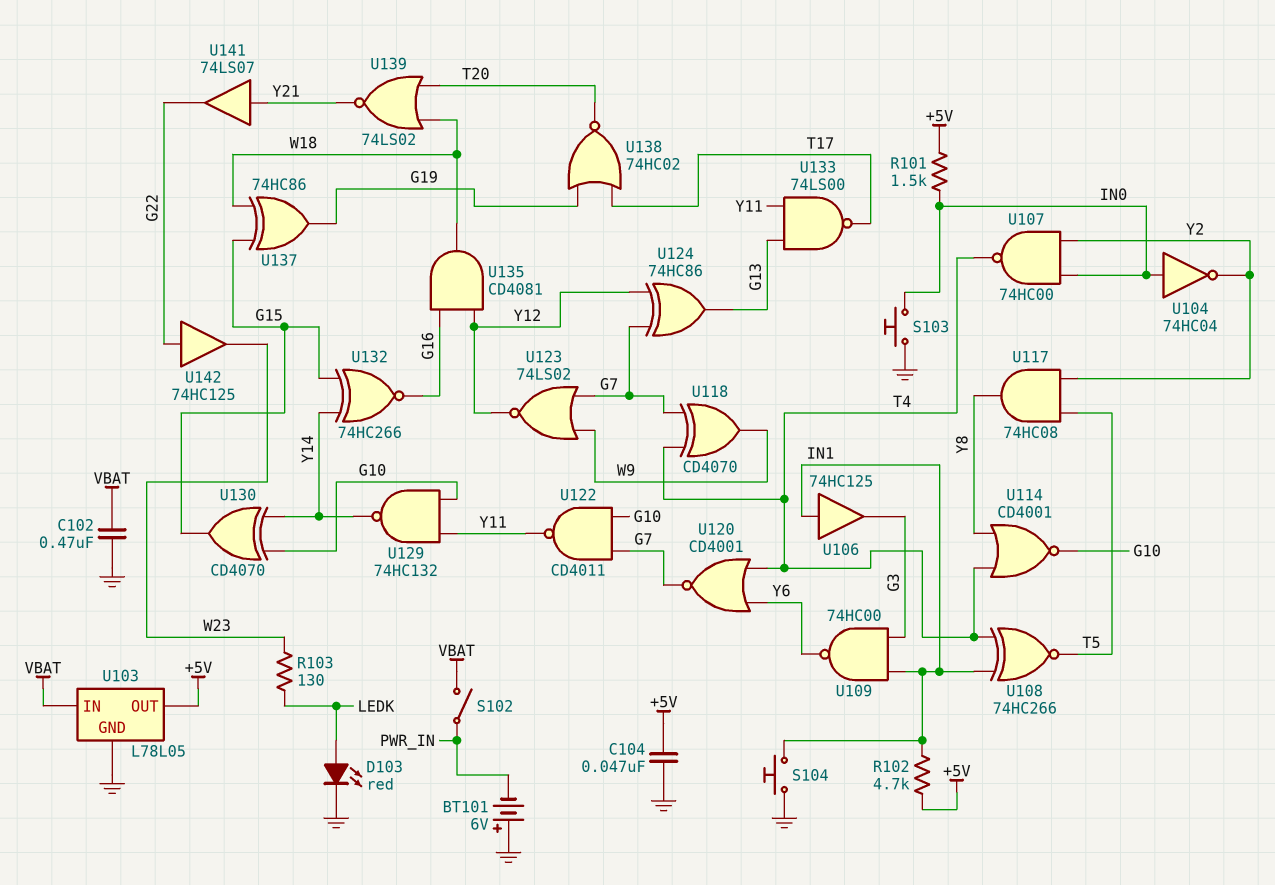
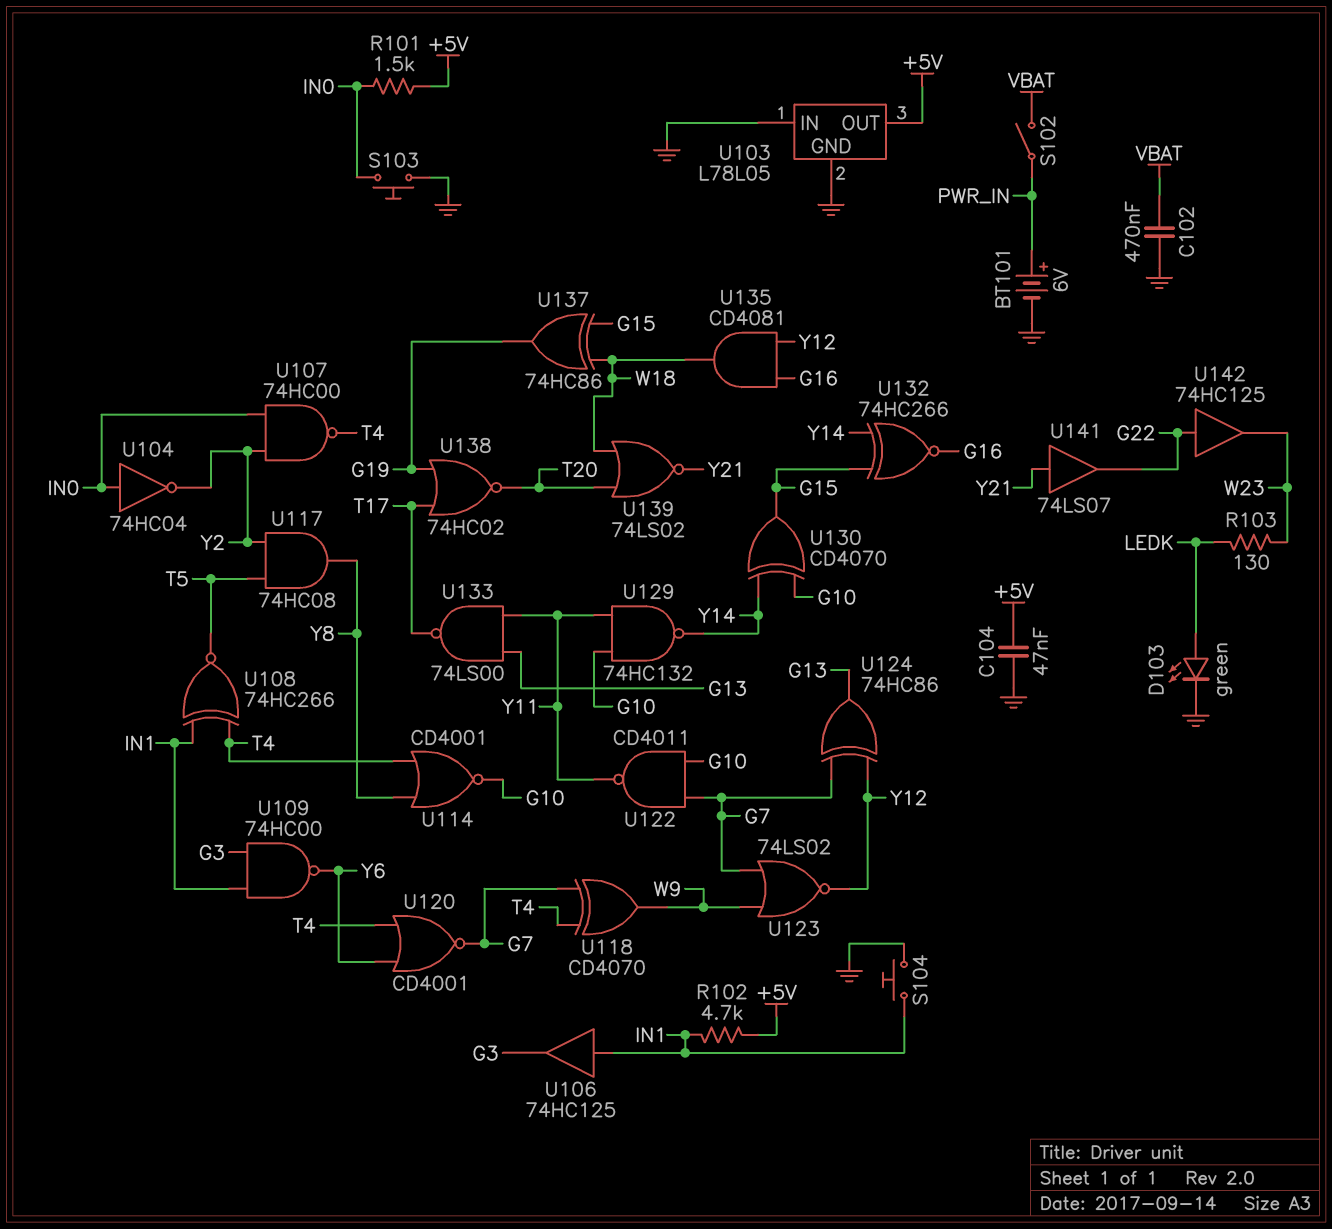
BT101: 6V (plus GND, minus PWR_IN) -> 6V (plus PWR_IN, minus GND)
D103: LED red (A LEDK, K GND) -> LED green (A LEDK, K GND)
U103 pin IN: VBAT -> GND

